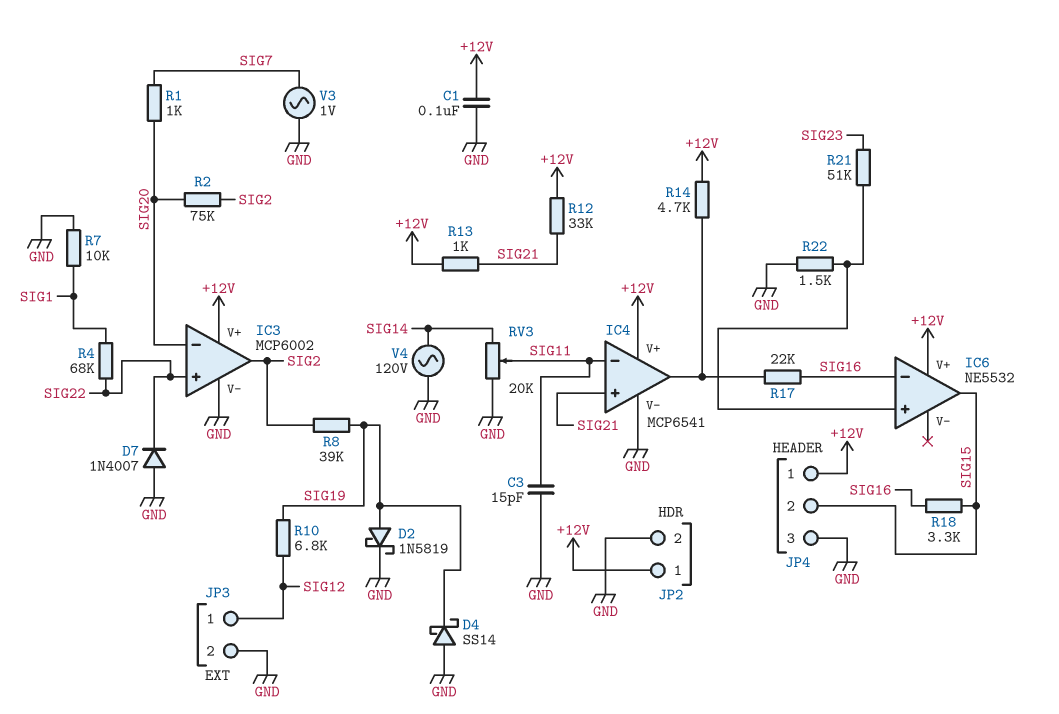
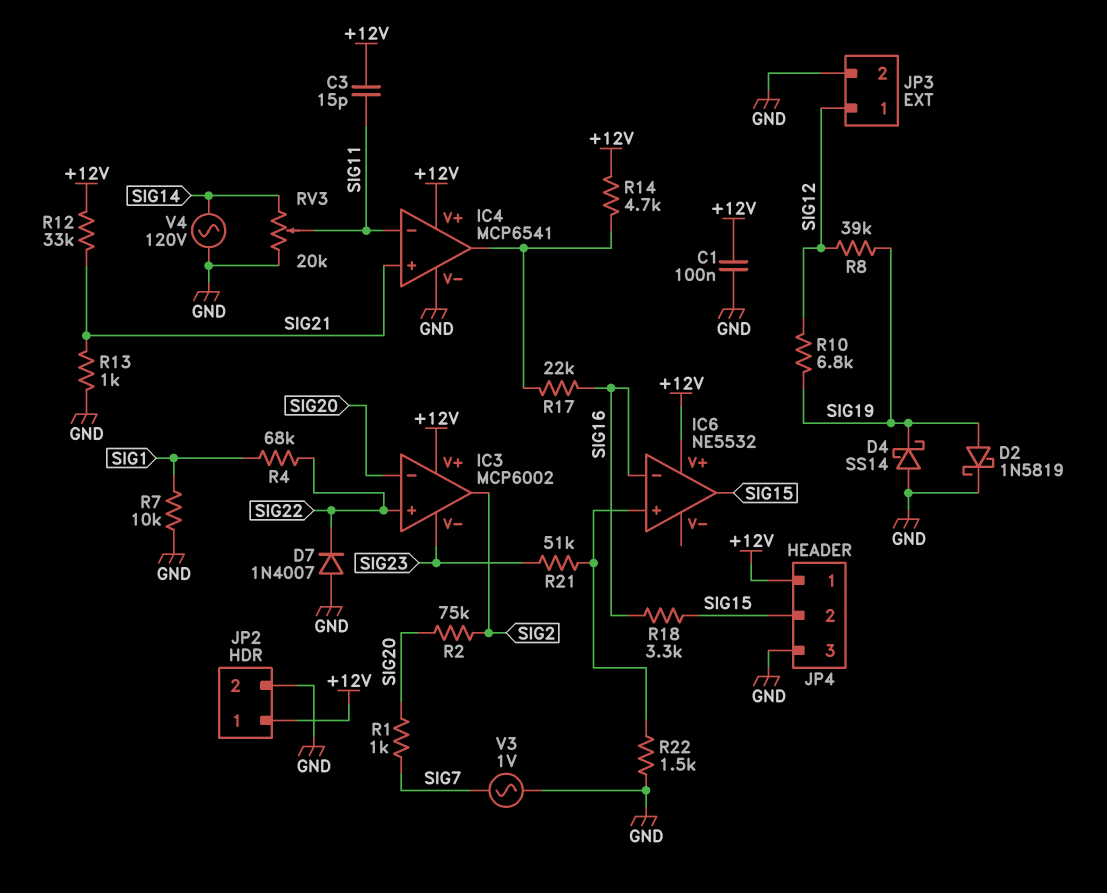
C3: 15pF (GND, SIG11) -> 15pF (+12V, SIG11)
IC3 pin V-: GND -> SIG23
R8: 39k (SIG2, SIG19) -> 39k (SIG12, SIG19)
R13: 1k (+12V, SIG21) -> 1k (GND, SIG21)

